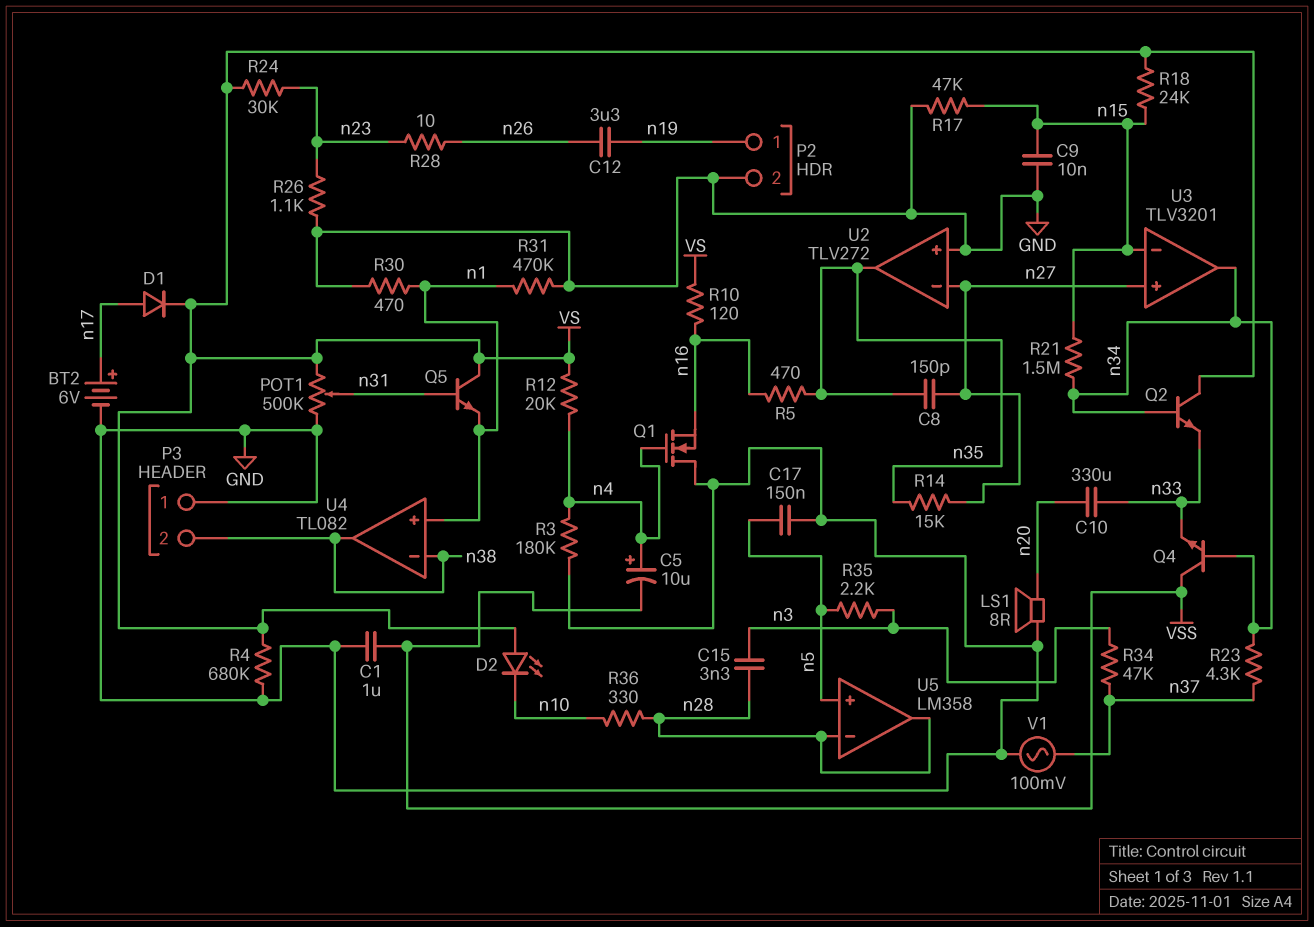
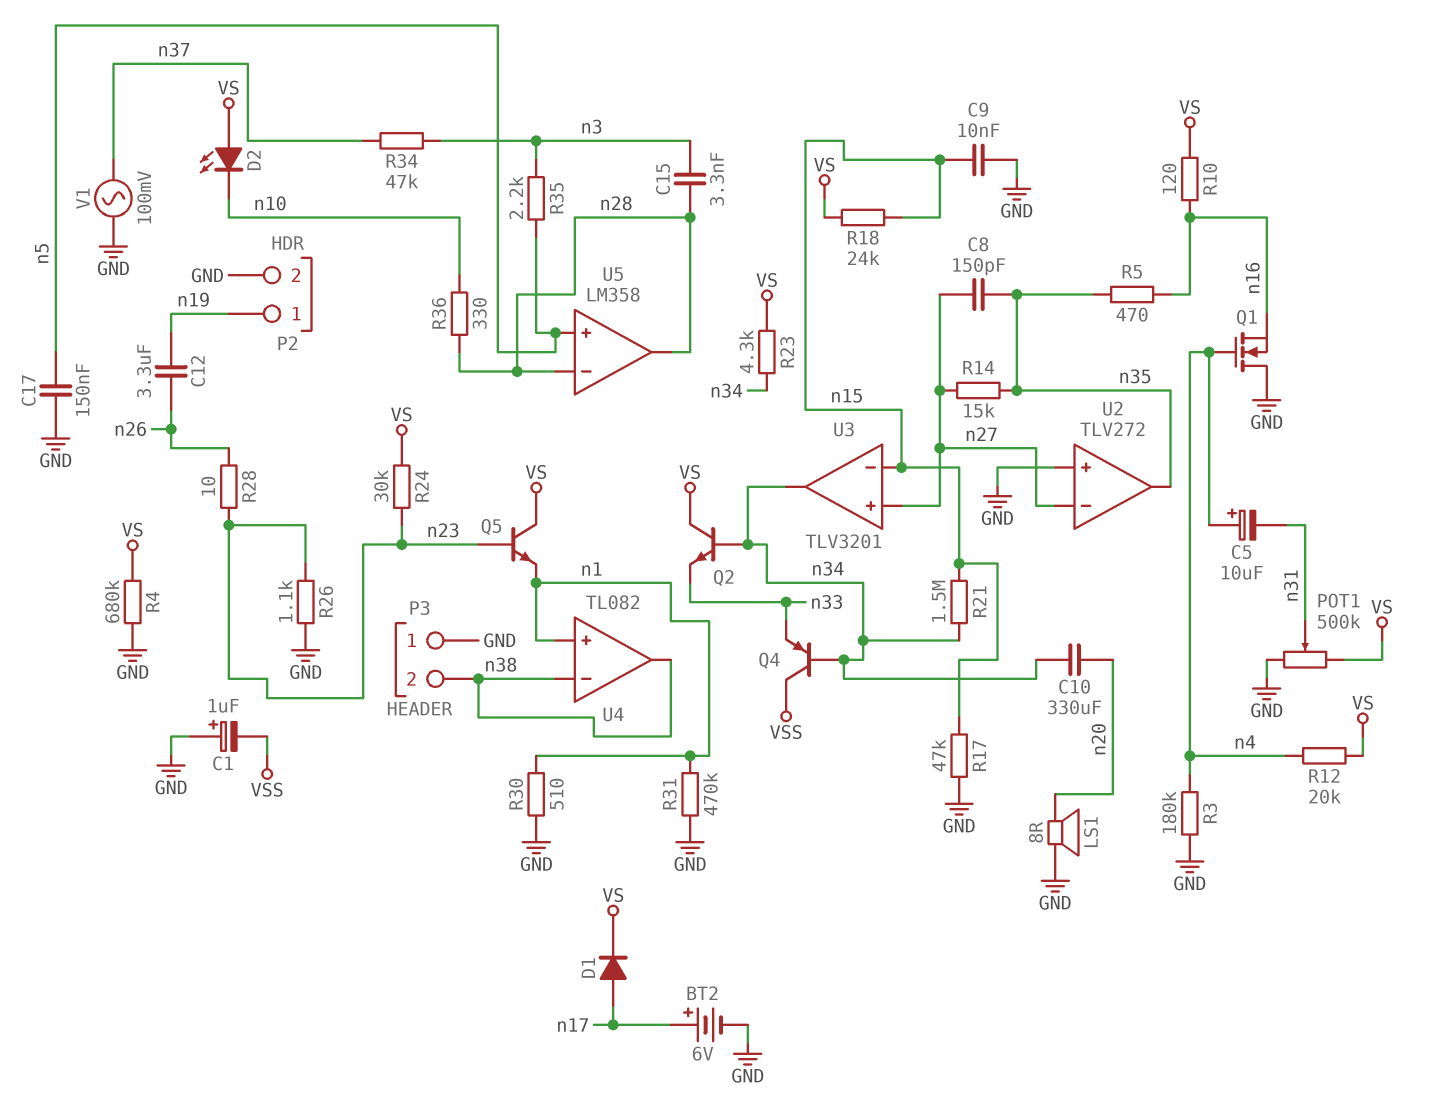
C1: 1uF (GND, VSS) -> 1uF (plus GND, minus VSS)
C5: 10uF (plus n4, minus VSS) -> 10uF (plus n4, minus n31)
C10: 330uF (n20, n33) -> 330uF (n20, n34)
Q4: NPN (B n34, C VSS, E n33) -> PNP (B n34, C VSS, E n33)
Q5: NPN (B n31, C VS, E n1) -> NPN (B n23, C VS, E n1)
R23: 4.3k (n34, n37) -> 4.3k (VS, n34)
R30: 470 (GND, n1) -> 510 (GND, n1)

